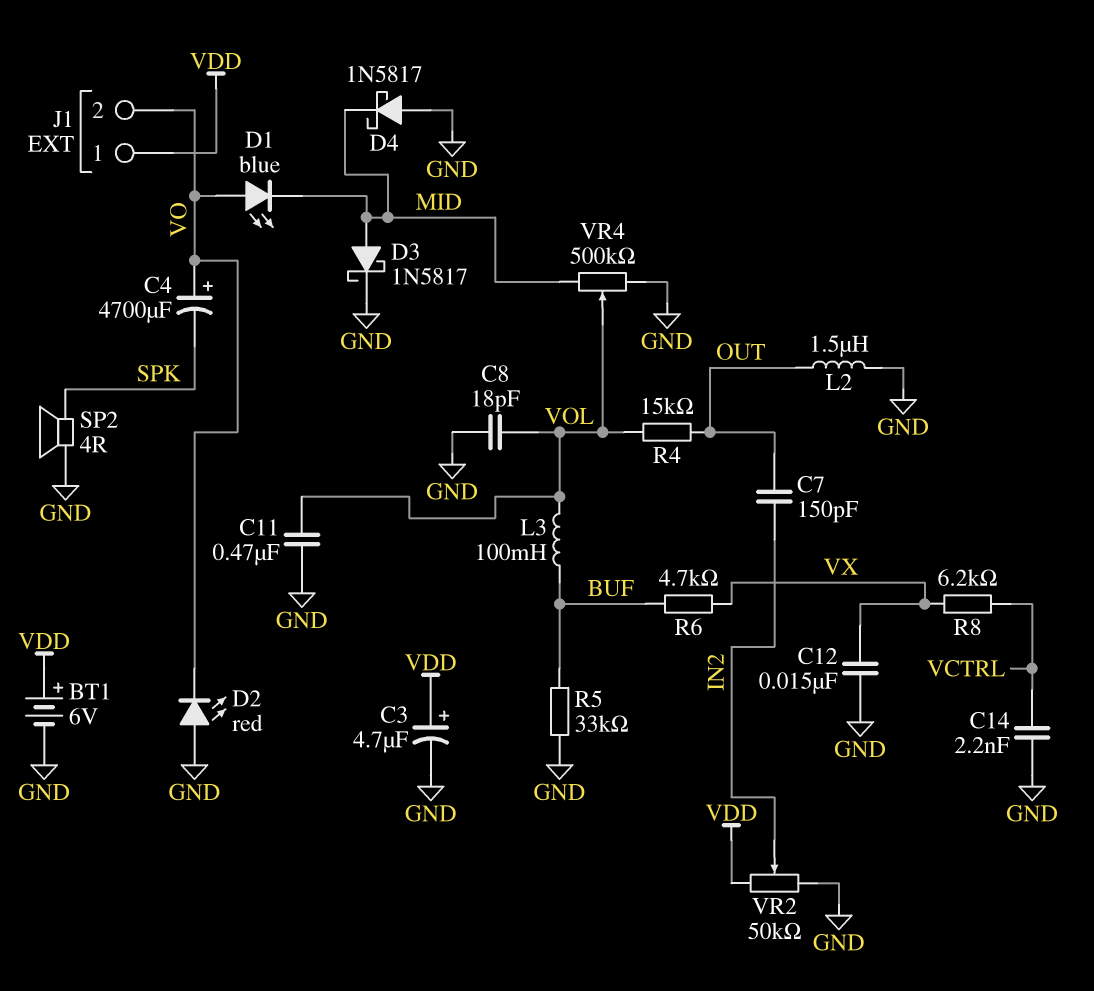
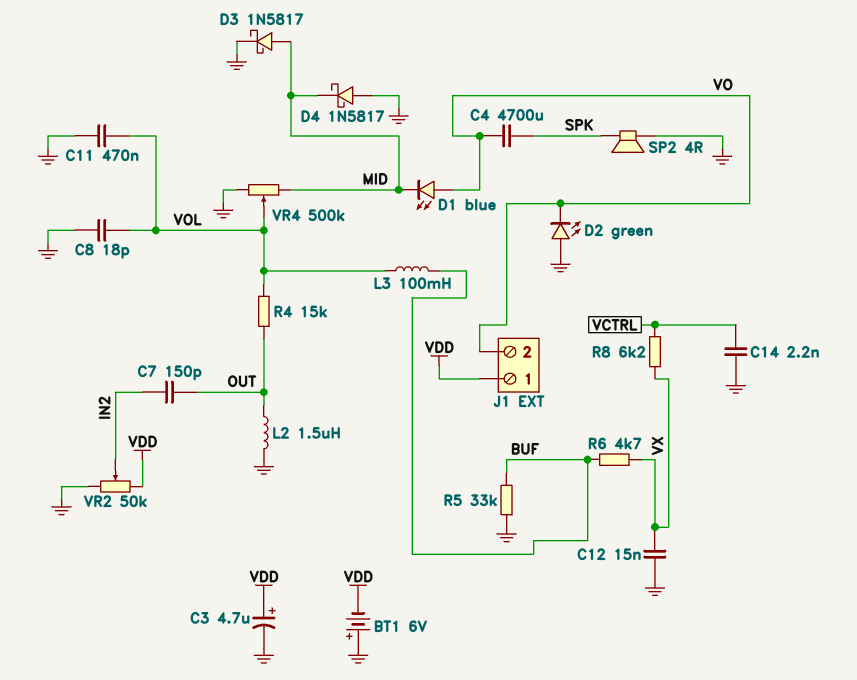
BT1: 6V (plus VDD, minus GND) -> 6V (plus GND, minus VDD)
C4: 4700uF (plus VO, minus SPK) -> 4700uF (SPK, VO)
D2: LED red (A GND, K VO) -> LED green (A GND, K VO)

